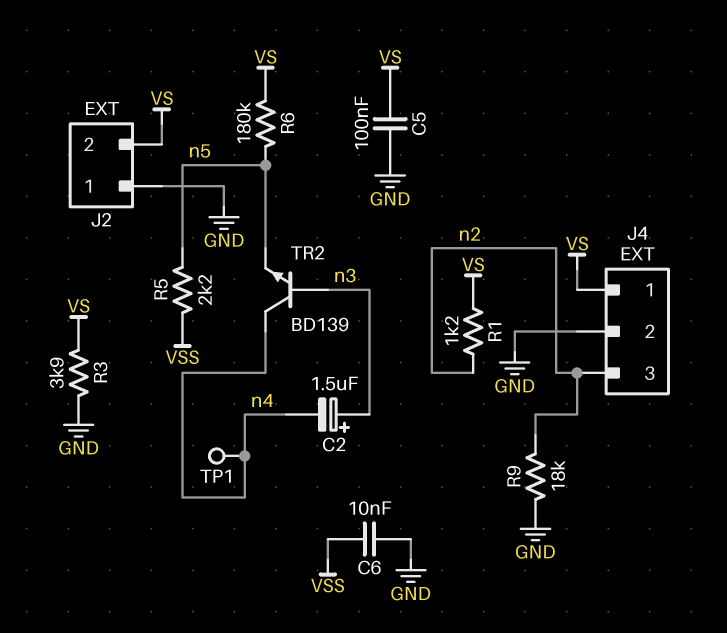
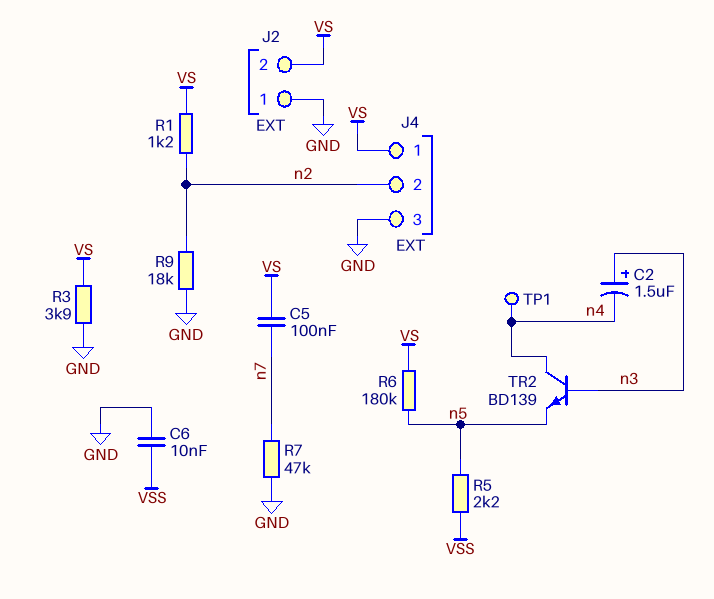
C5: 100nF (GND, VS) -> 100nF (VS, n7)
J4 pin 2: GND -> n2
J4 pin 3: n2 -> GND
R7: none -> 47k (GND, n7)

